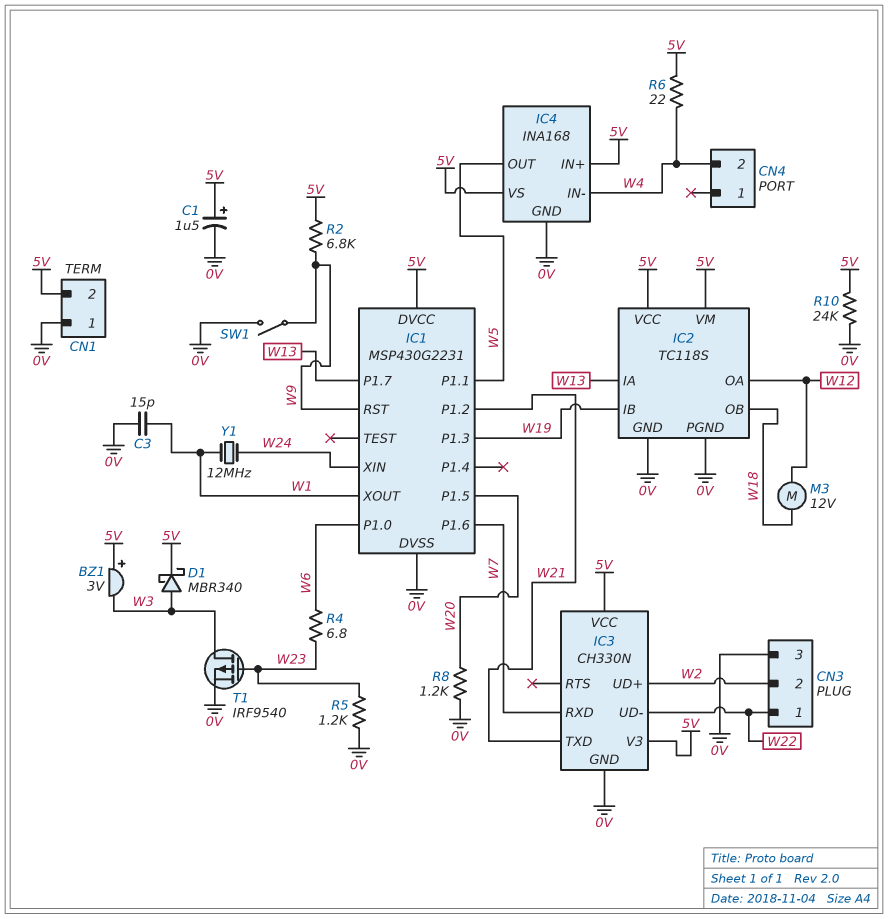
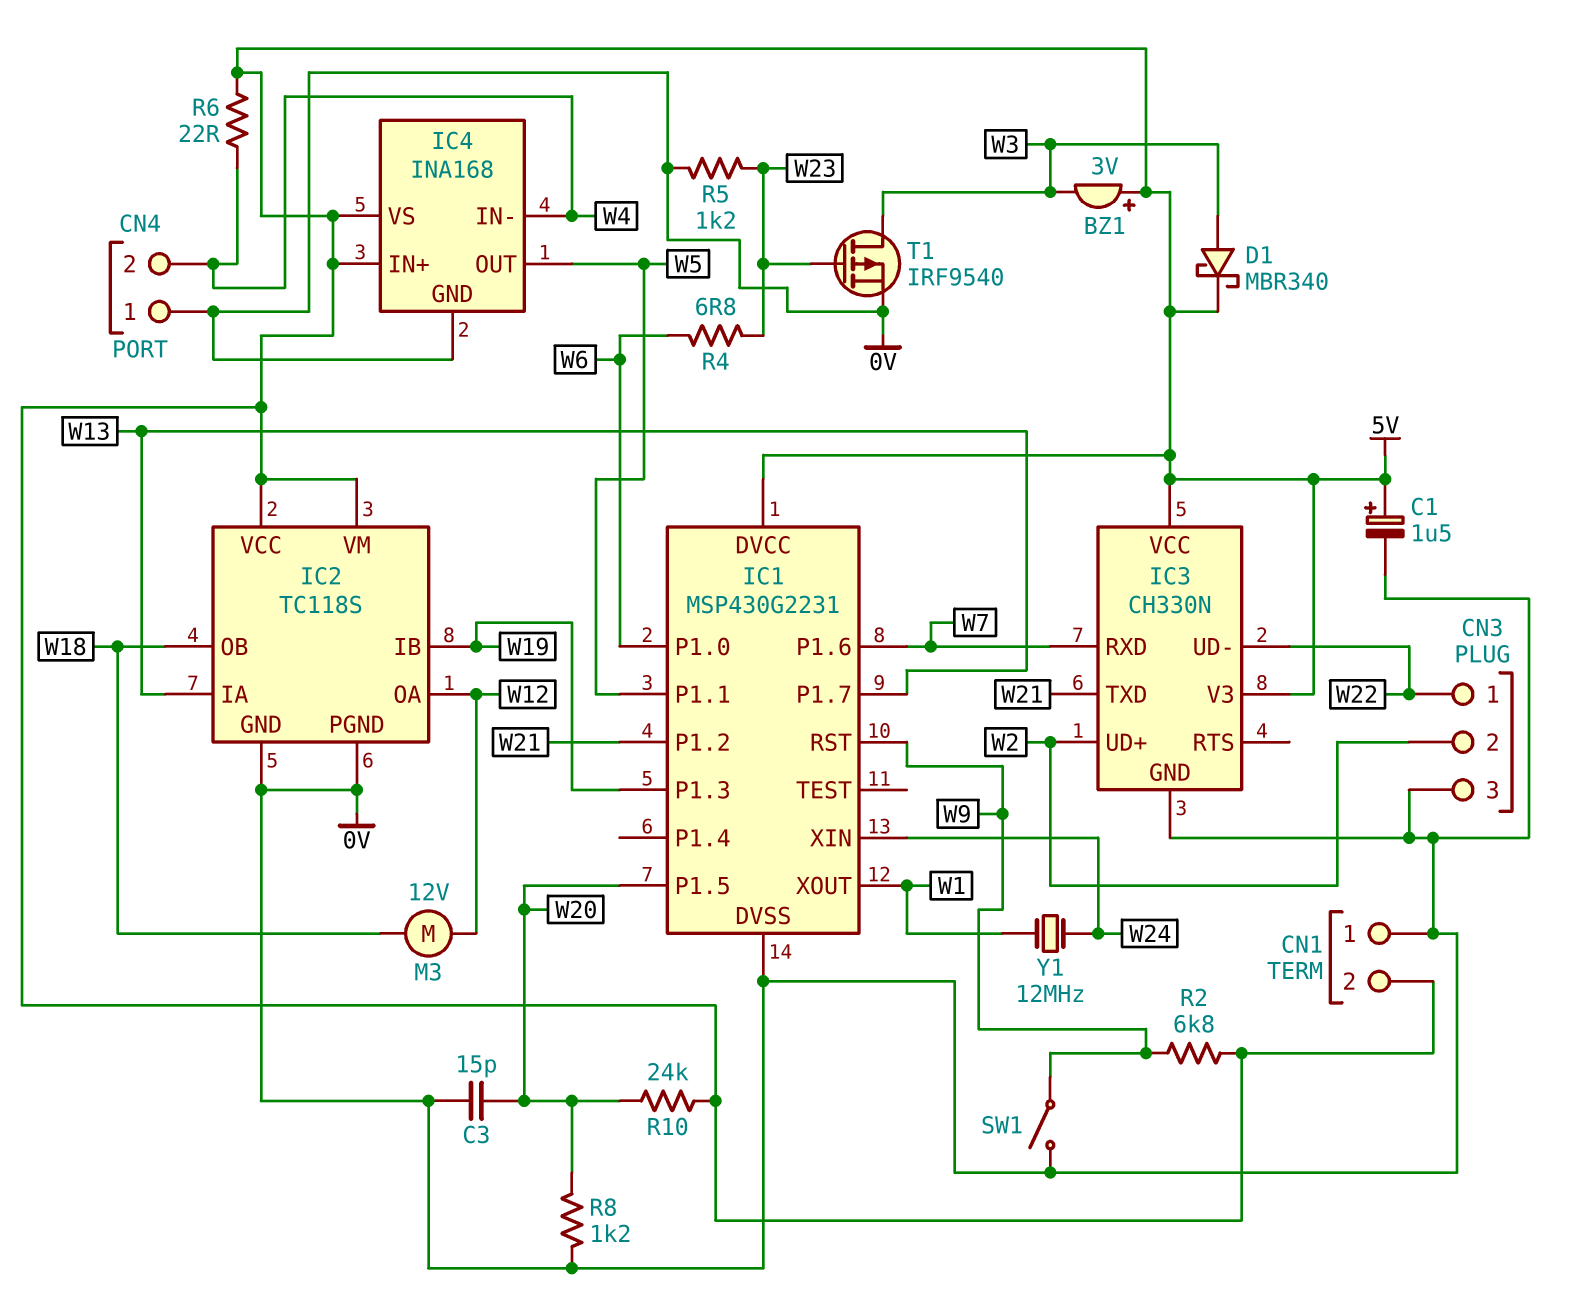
C3: 15pF (0V, W1) -> 15pF (0V, W20)
CN4 pin 1: none -> 0V
R10: 24k (0V, 5V) -> 24k (5V, W20)

